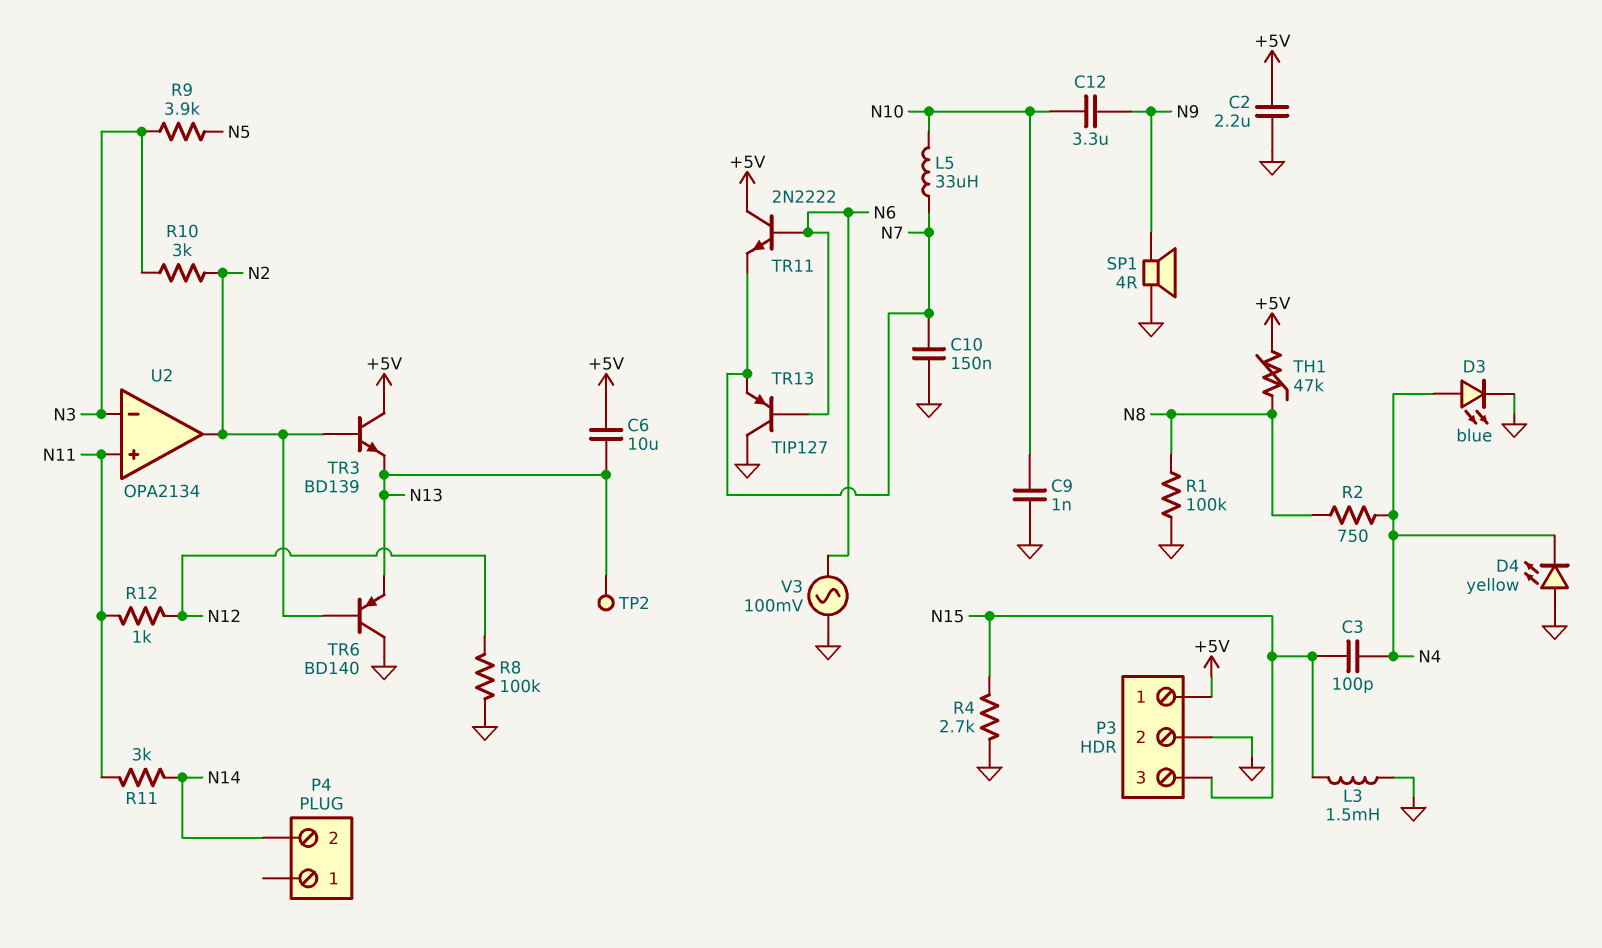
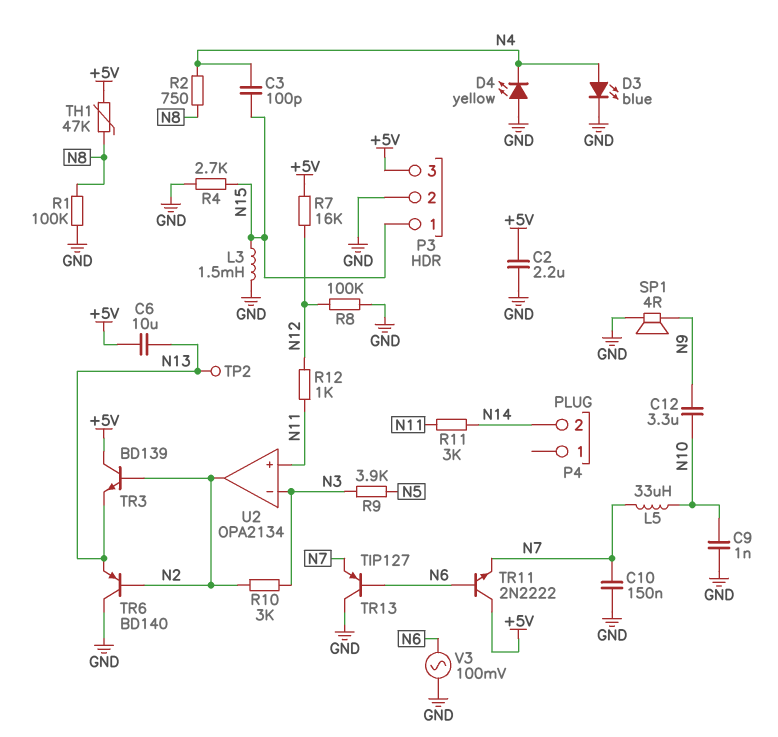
P3 pin 1: +5V -> N15
P3 pin 3: N15 -> +5V
R7: none -> 16k (+5V, N12)

